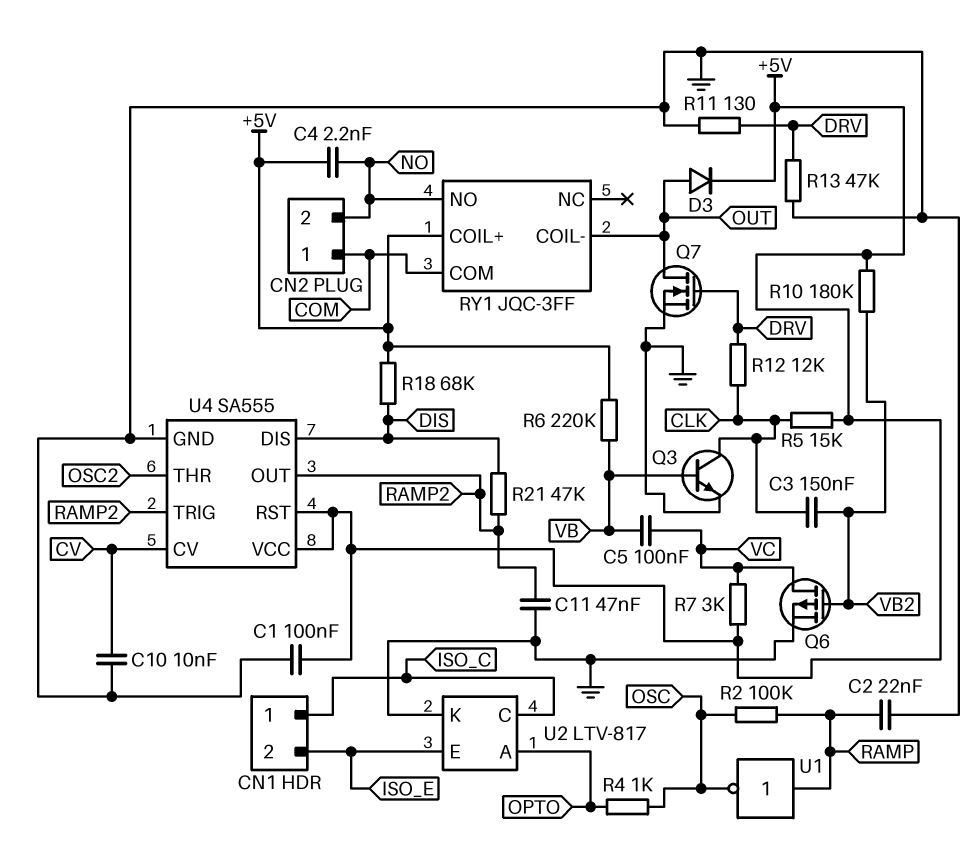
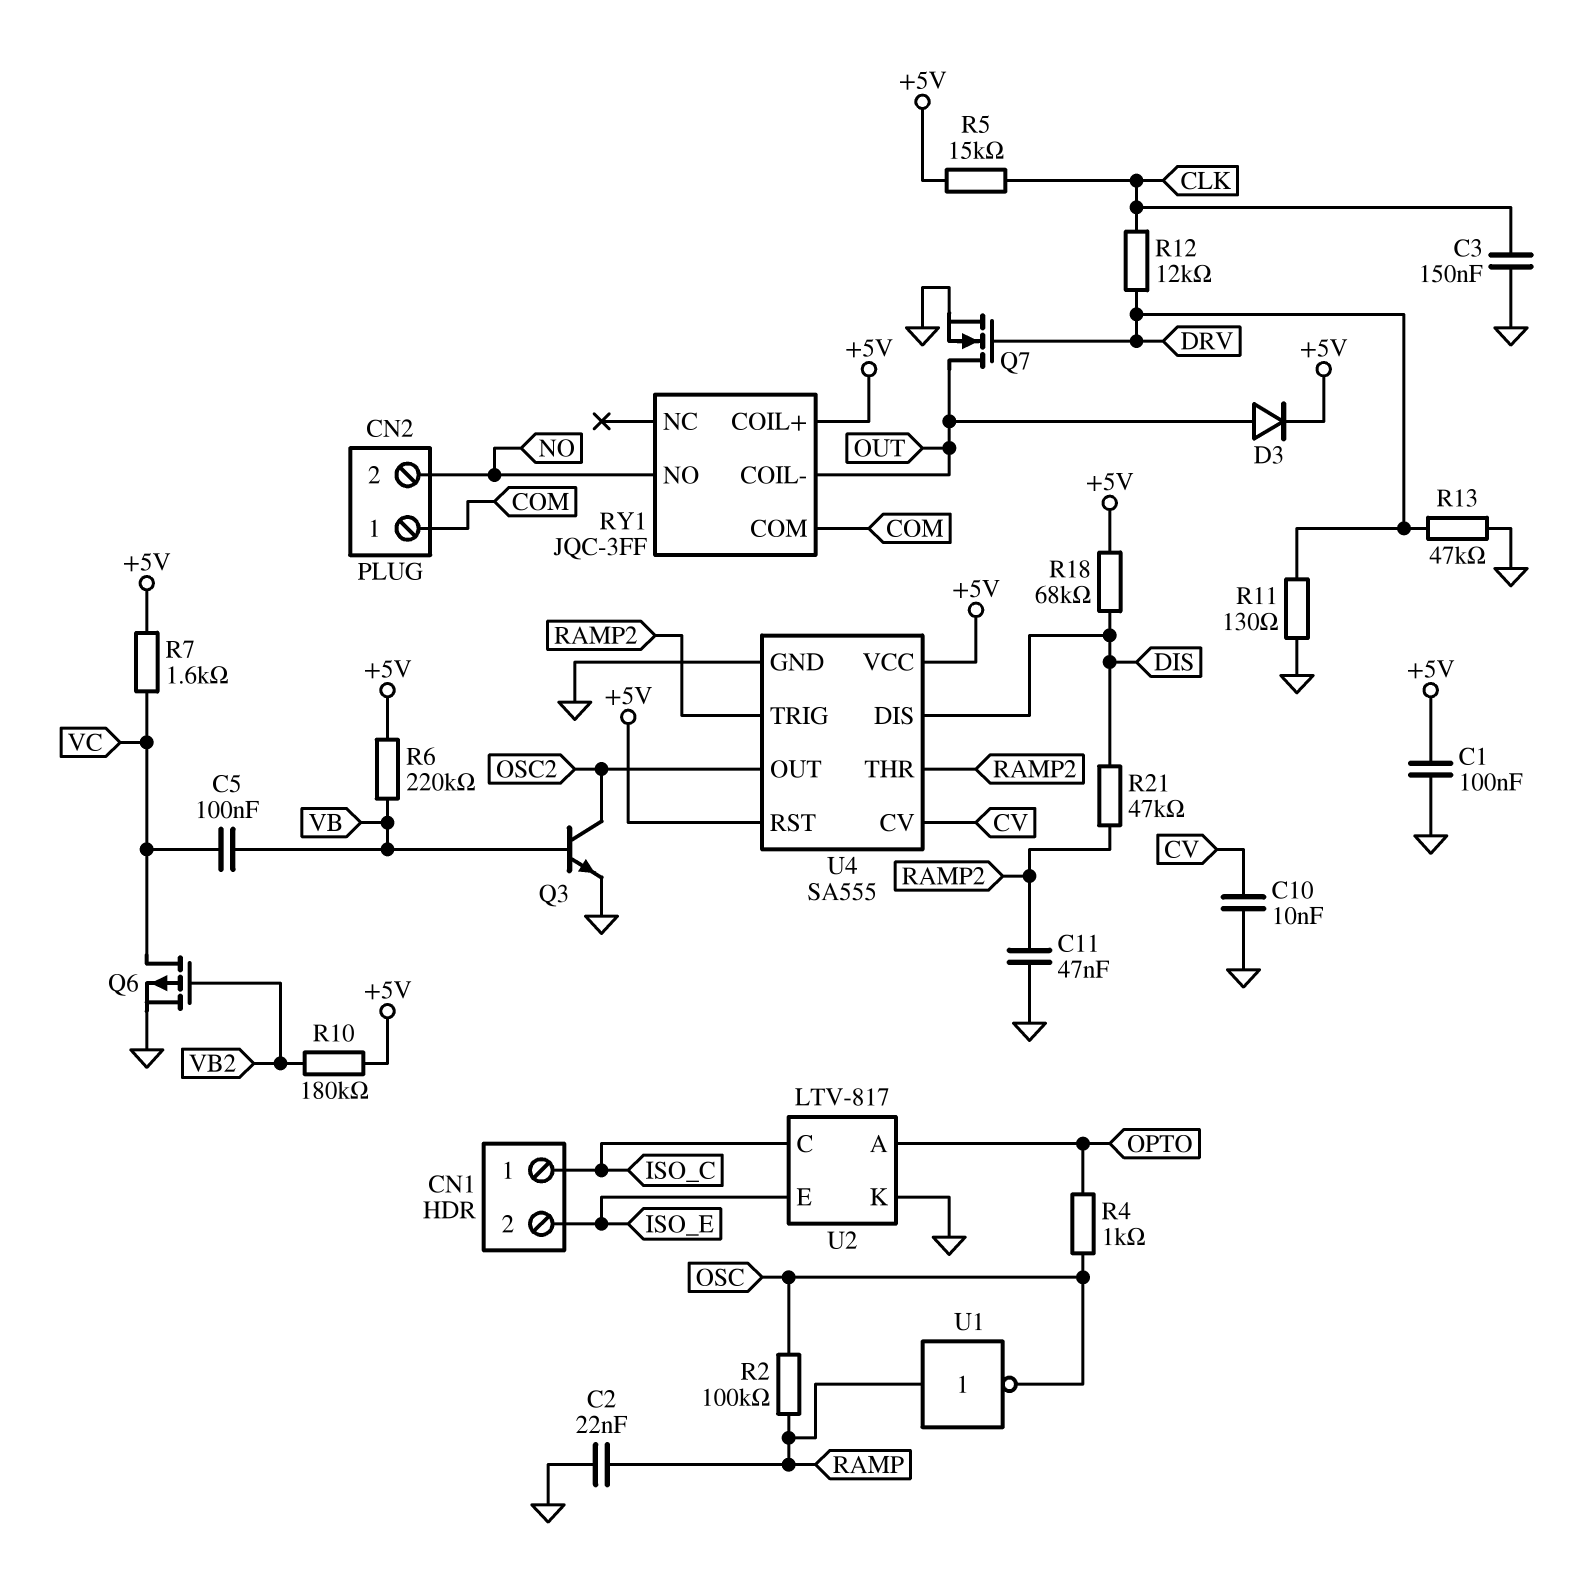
C3: 150nF (CLK, VB2) -> 150nF (CLK, GND)
C4: 2.2nF (+5V, NO) -> none
Q3: NPN (B VB, C CLK, E GND) -> NPN (B VB, C OSC2, E GND)
R7: 3k (+5V, VC) -> 1.6k (+5V, VC)
U4 pin OUT: RAMP2 -> OSC2
U4 pin THR: OSC2 -> RAMP2

